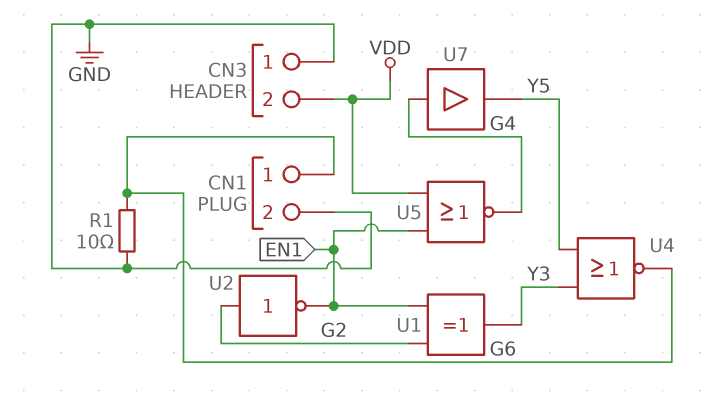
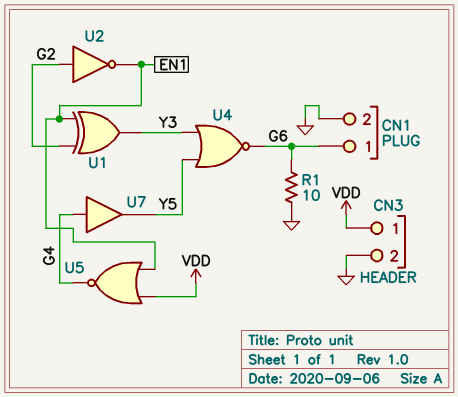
CN3 pin 1: GND -> VDD
CN3 pin 2: VDD -> GND

